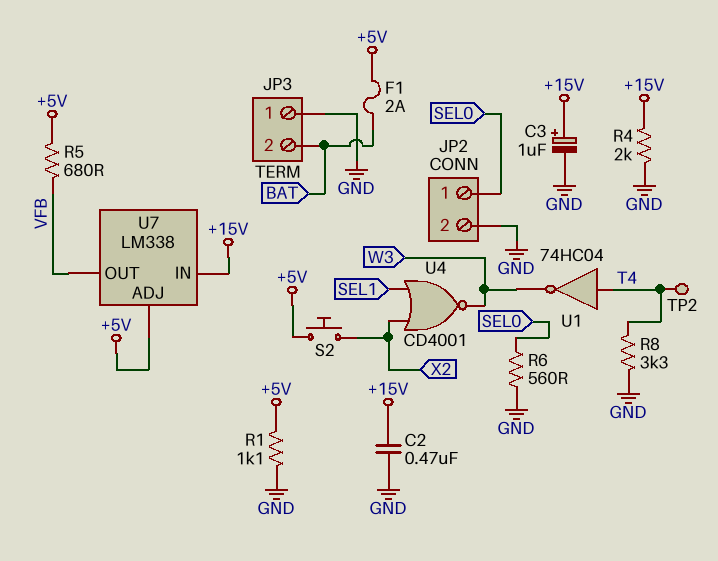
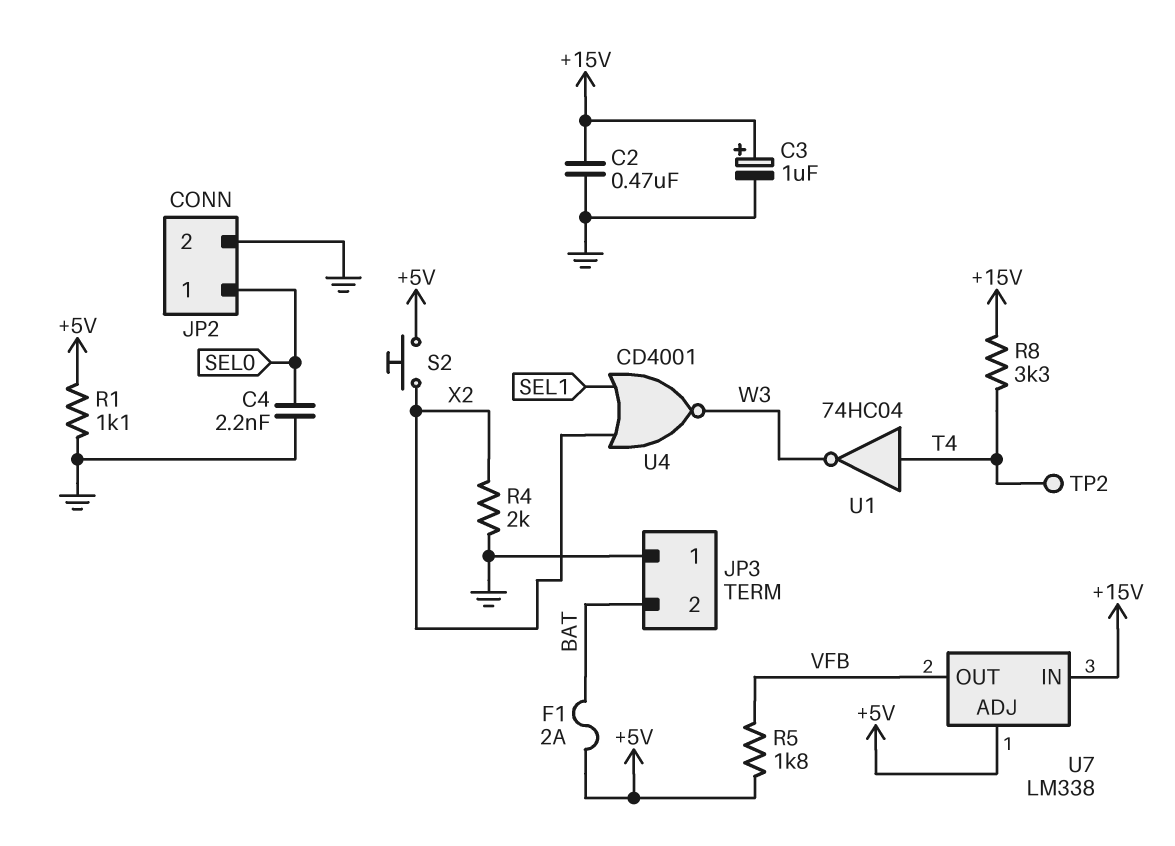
C4: none -> 2.2nF (GND, SEL0)
R4: 2k (+15V, GND) -> 2k (GND, X2)
R5: 680 (+5V, VFB) -> 1.8k (+5V, VFB)
R6: 560 (GND, SEL0) -> none
R8: 3.3k (GND, T4) -> 3.3k (+15V, T4)

